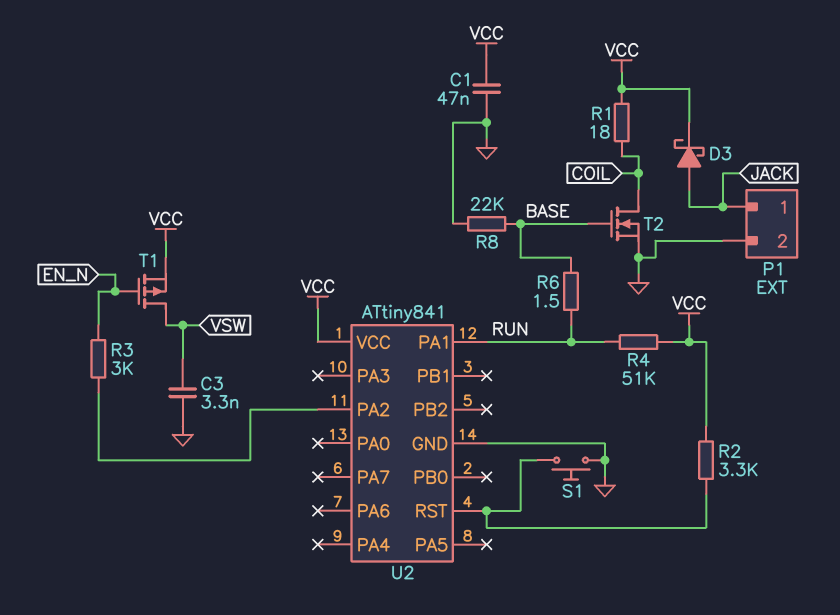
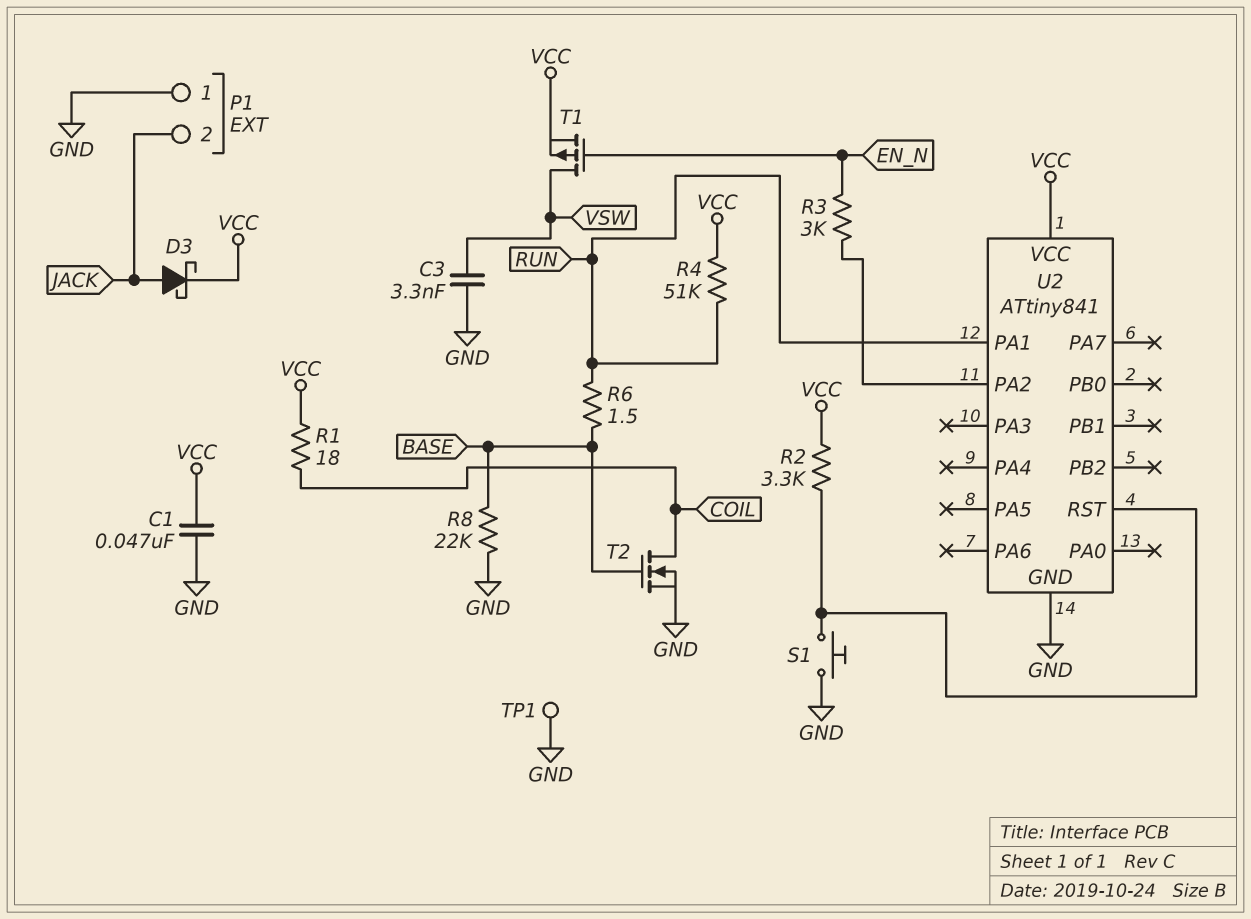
P1 pin 1: JACK -> GND
P1 pin 2: GND -> JACK
TP1: none -> test point (GND)

